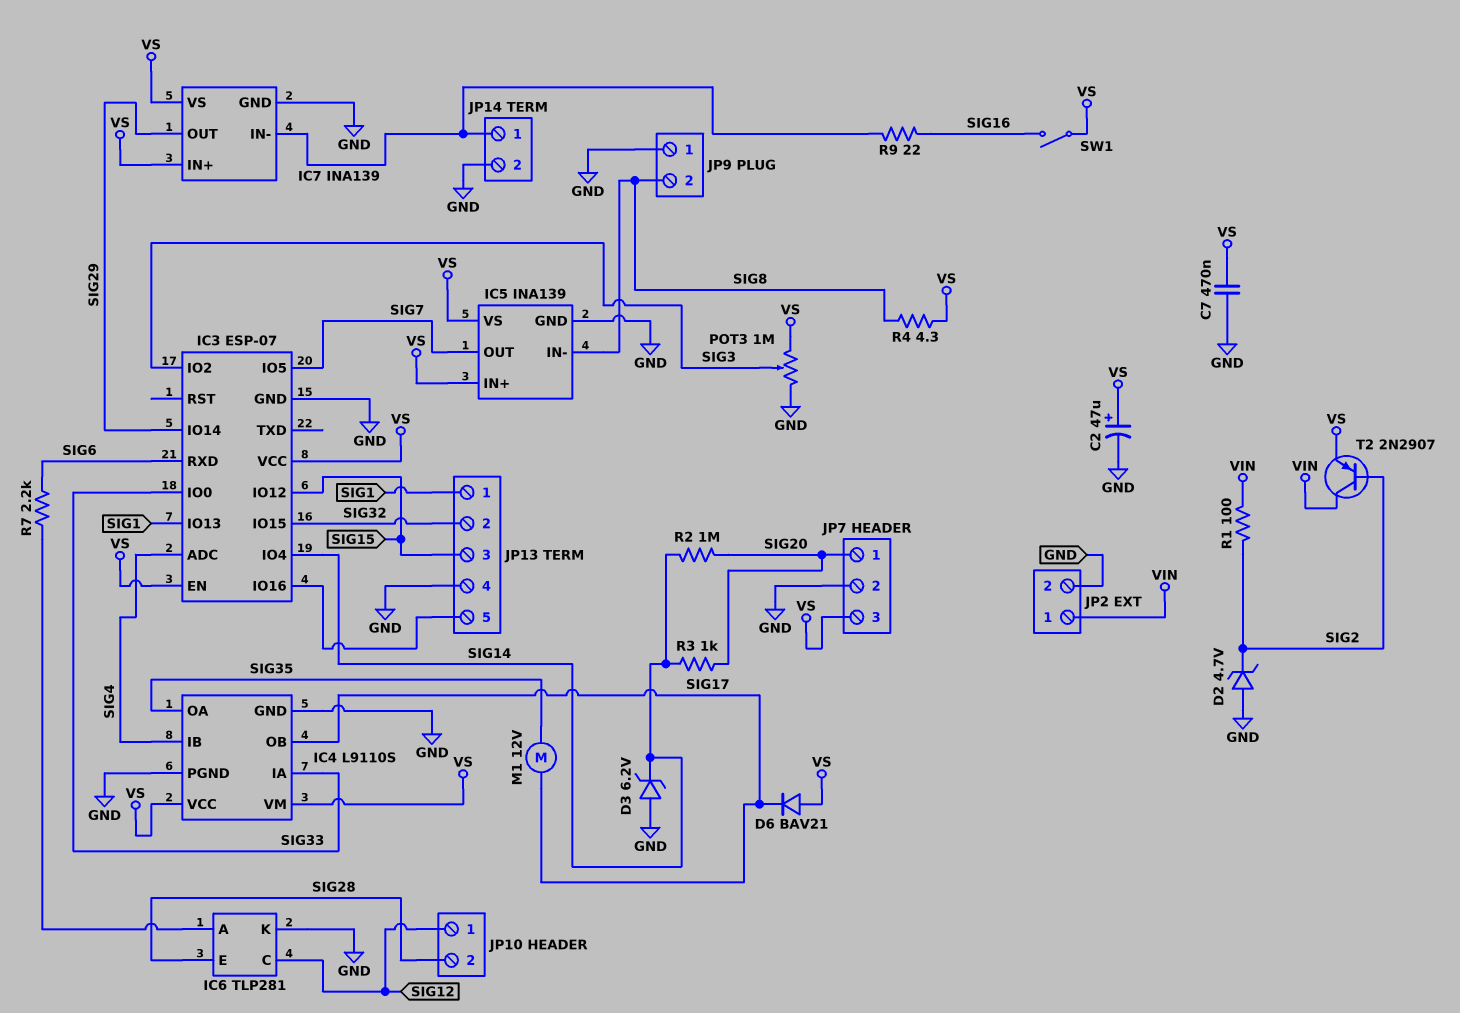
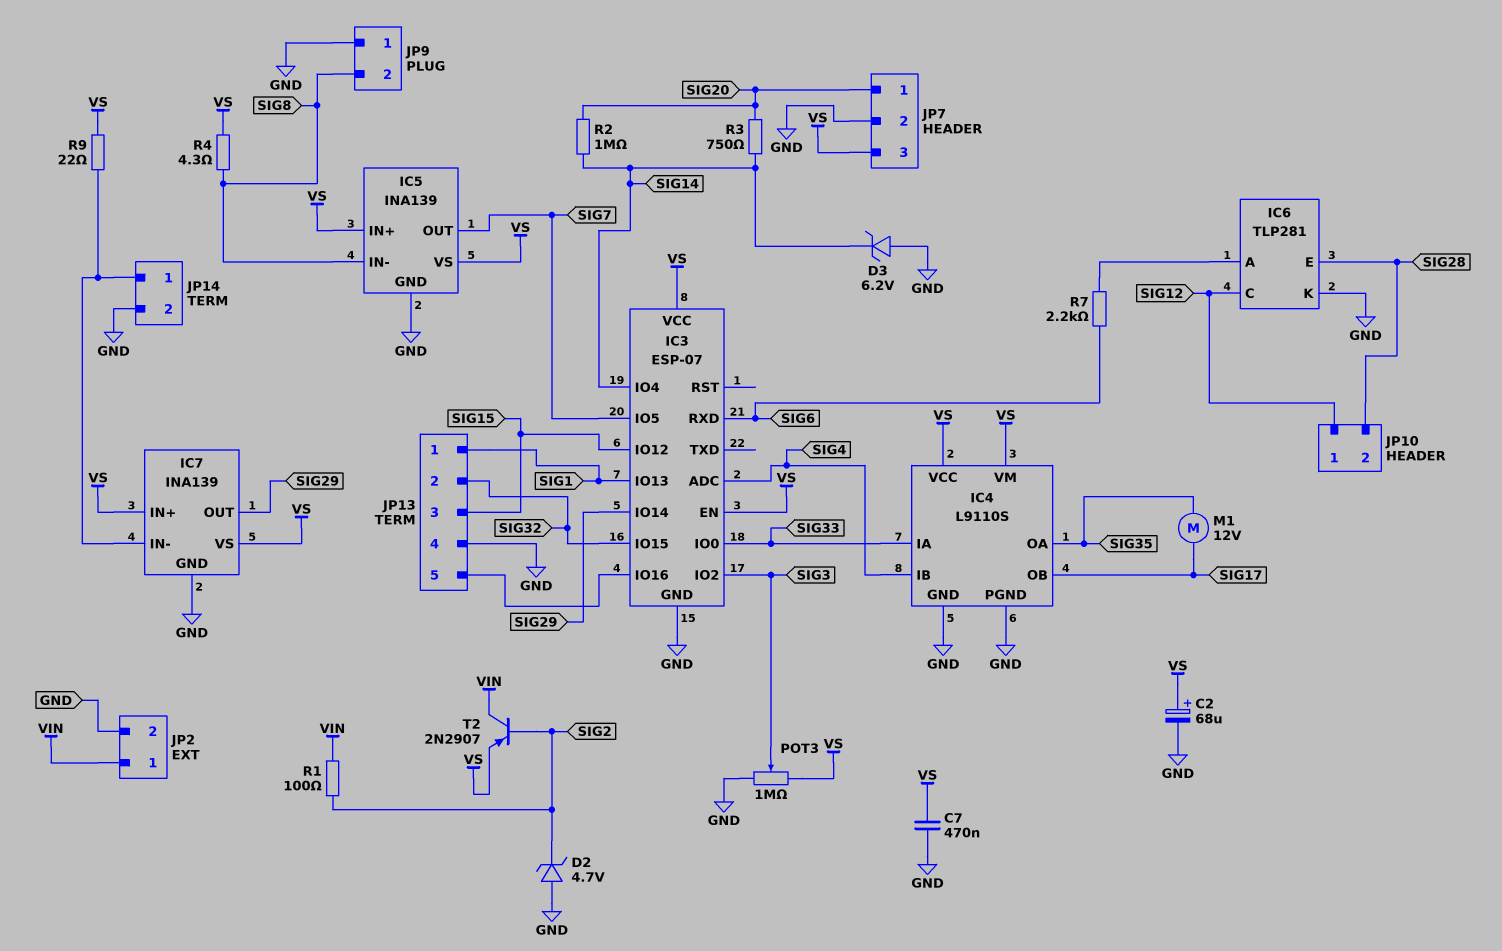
C2: 47uF (plus VS, minus GND) -> 68uF (plus VS, minus GND)
D6: diode BAV21 (A VS, K SIG17) -> none
R3: 1k (SIG14, SIG20) -> 750 (SIG14, SIG20)
R9: 22 (IC7/IN-, SIG16) -> 22 (IC7/IN-, VS)
SW1: switch (SIG16, VS) -> none

